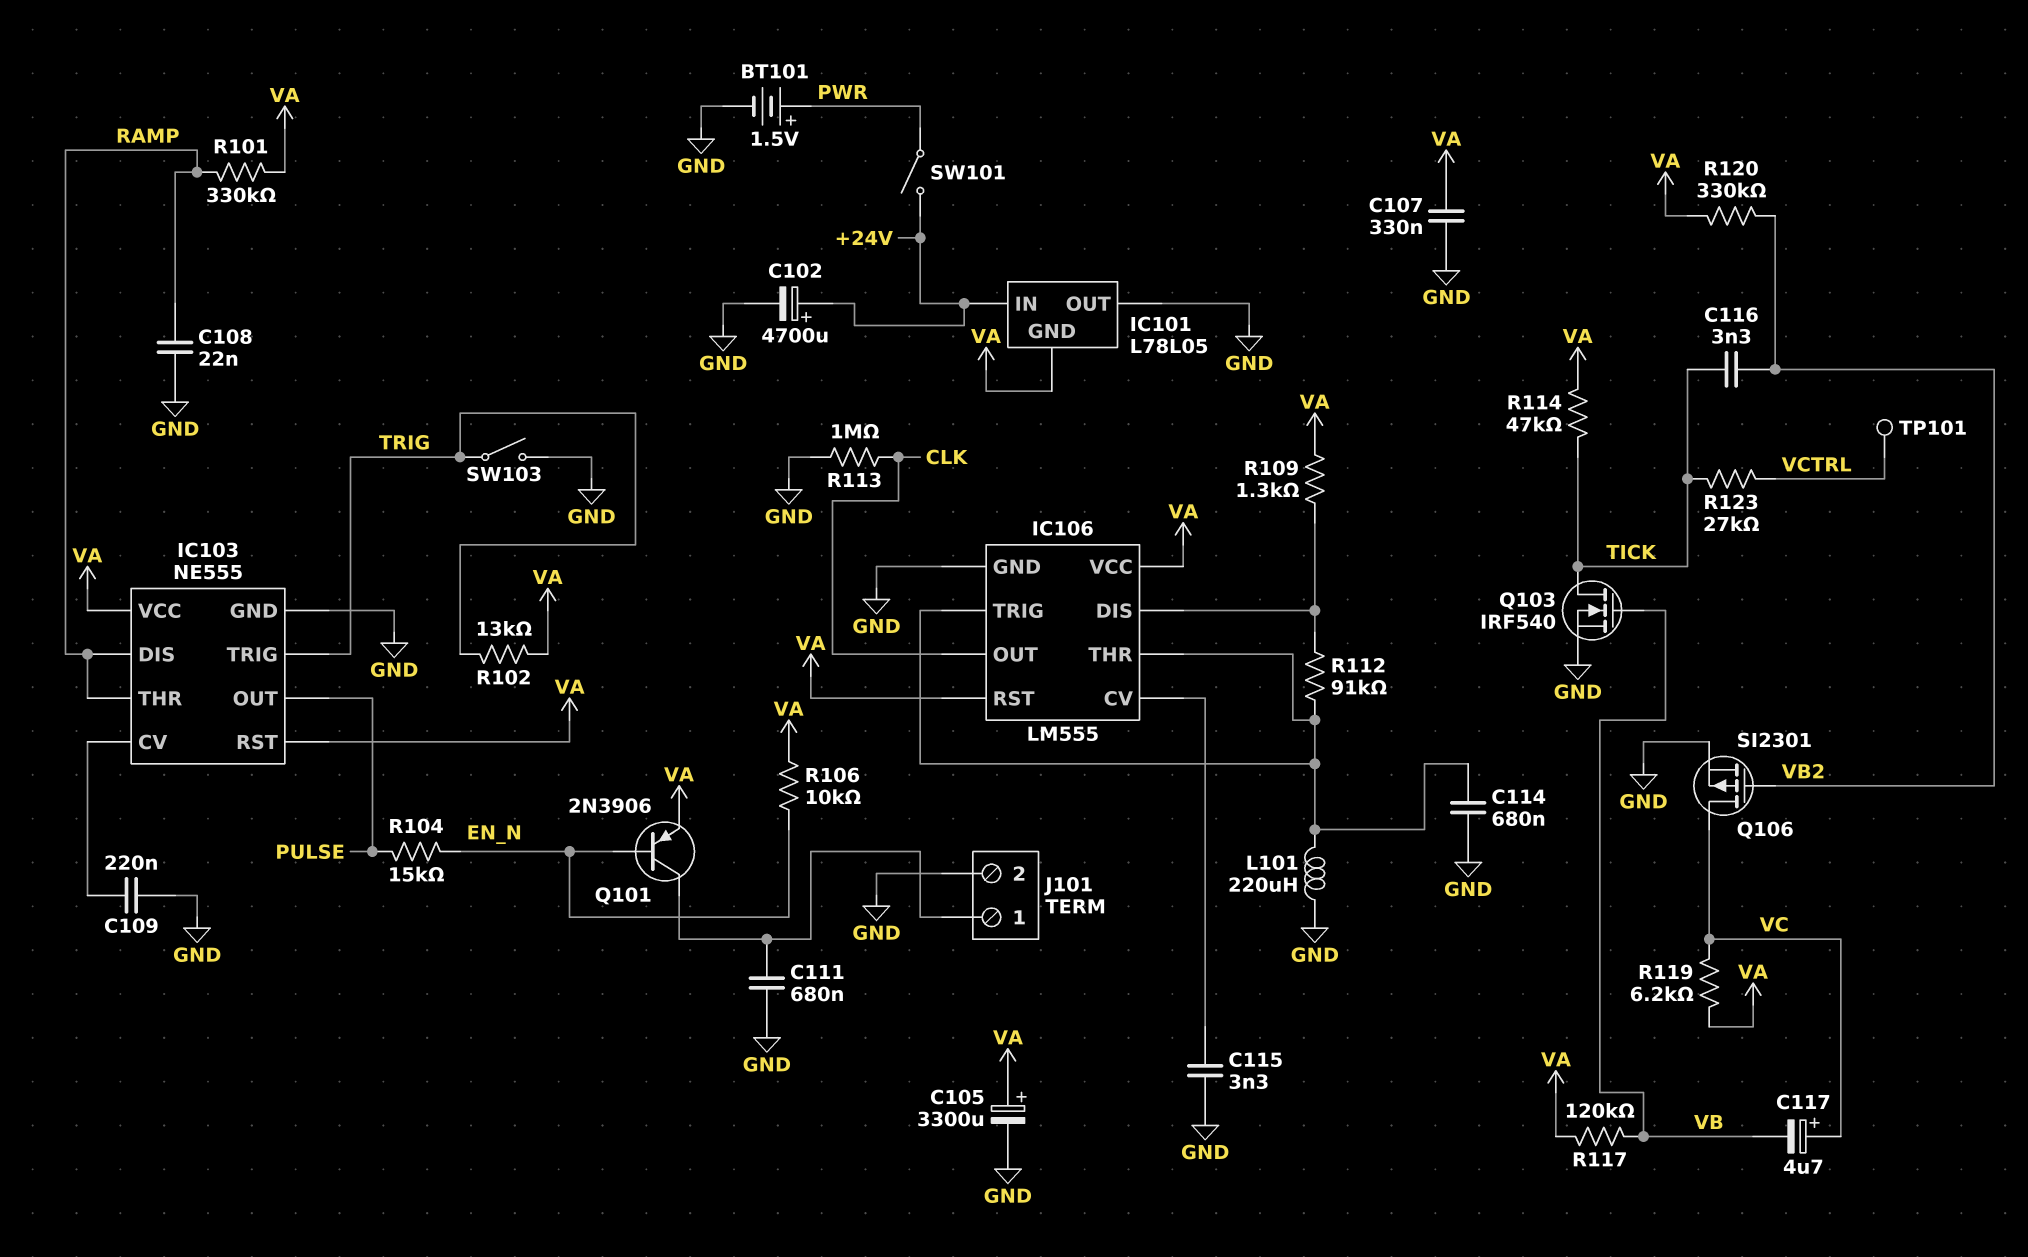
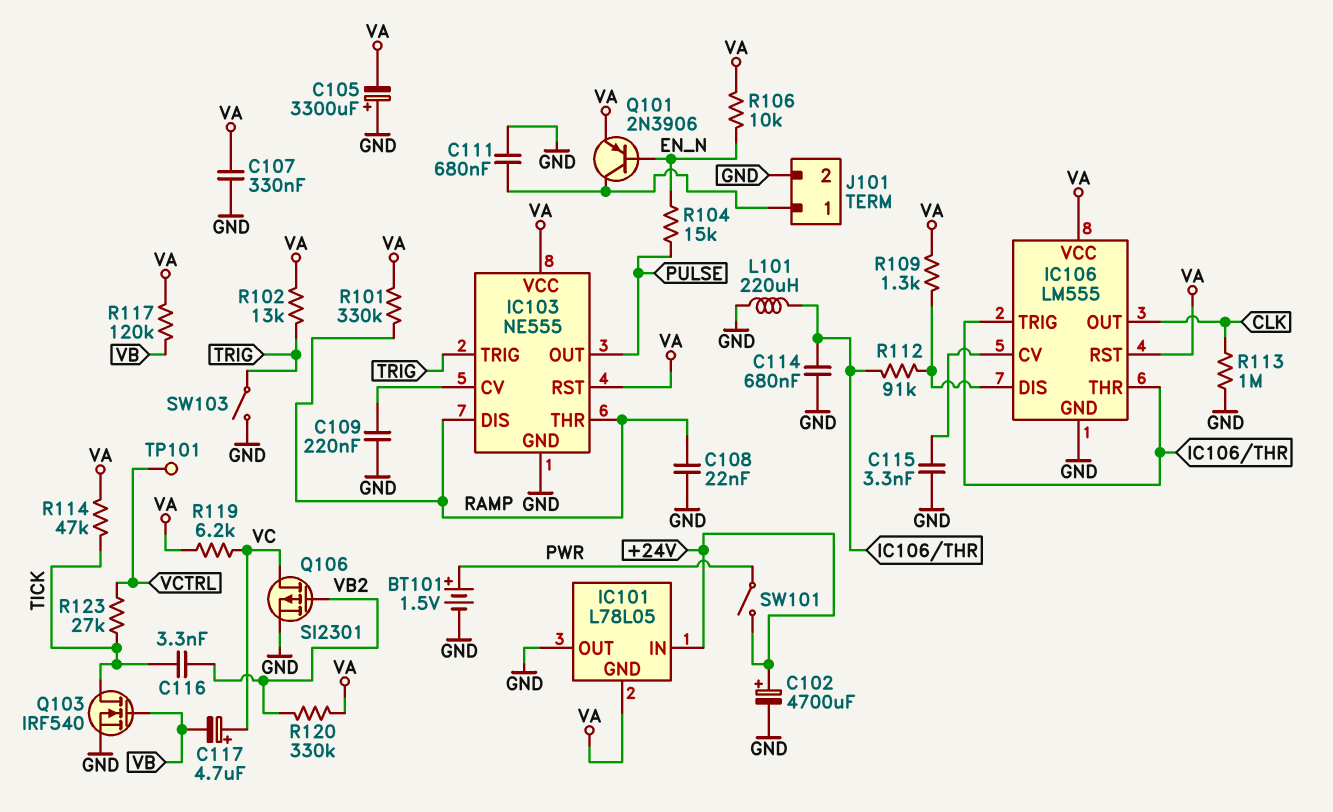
C105: 3300uF (plus VA, minus GND) -> 3300uF (plus GND, minus VA)

